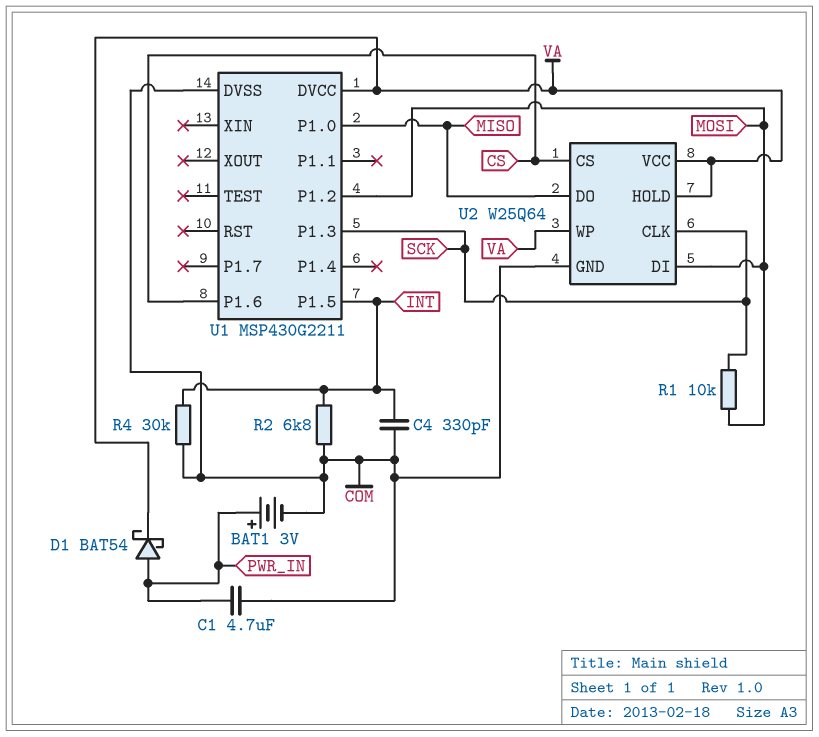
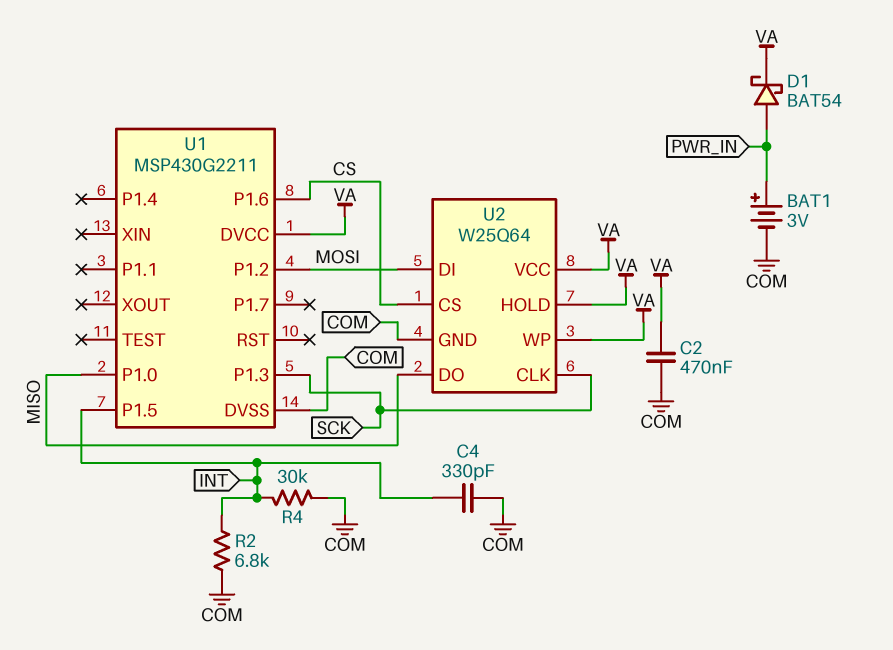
C1: 4.7uF (COM, PWR_IN) -> none
C2: none -> 470nF (COM, VA)
R1: 10k (MOSI, SCK) -> none

